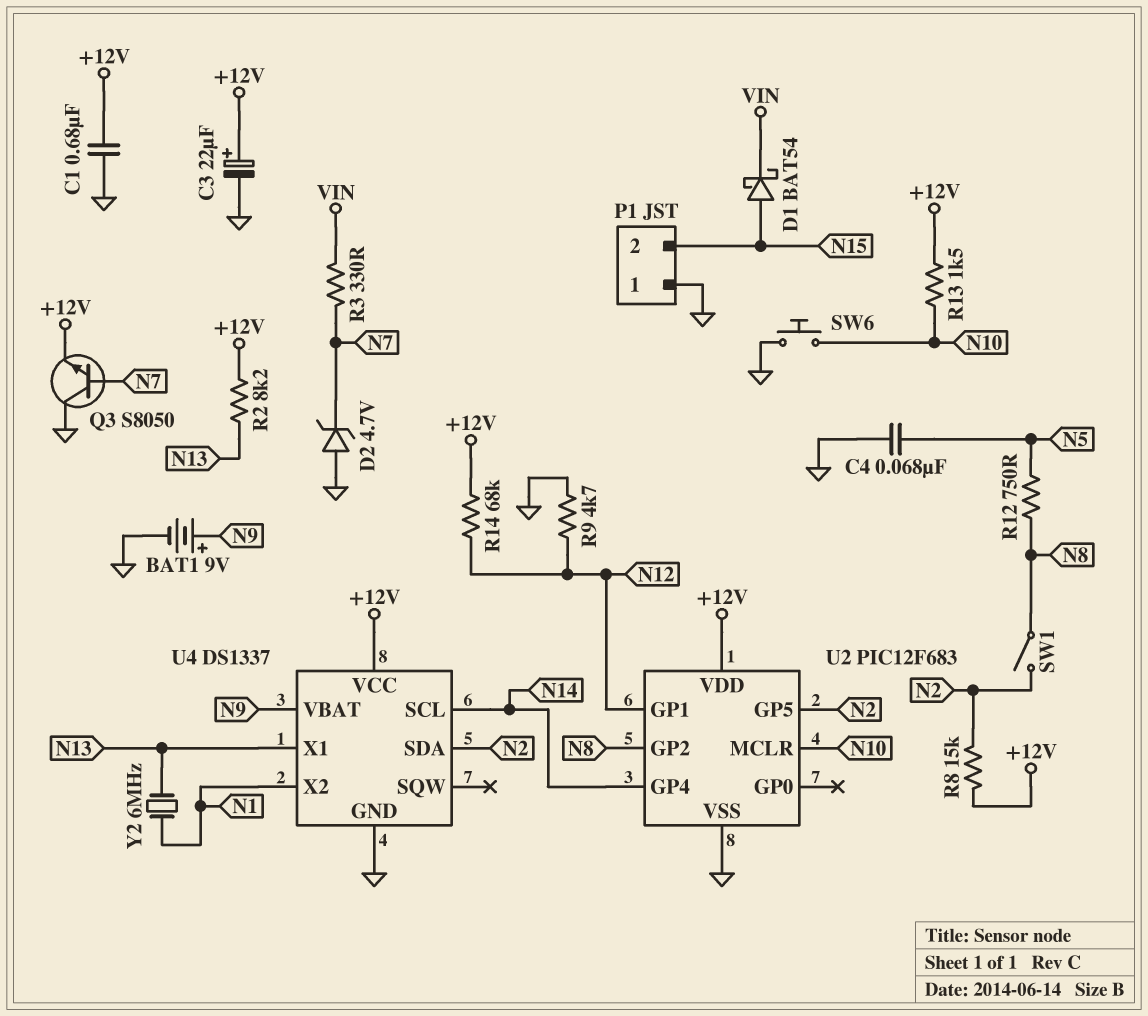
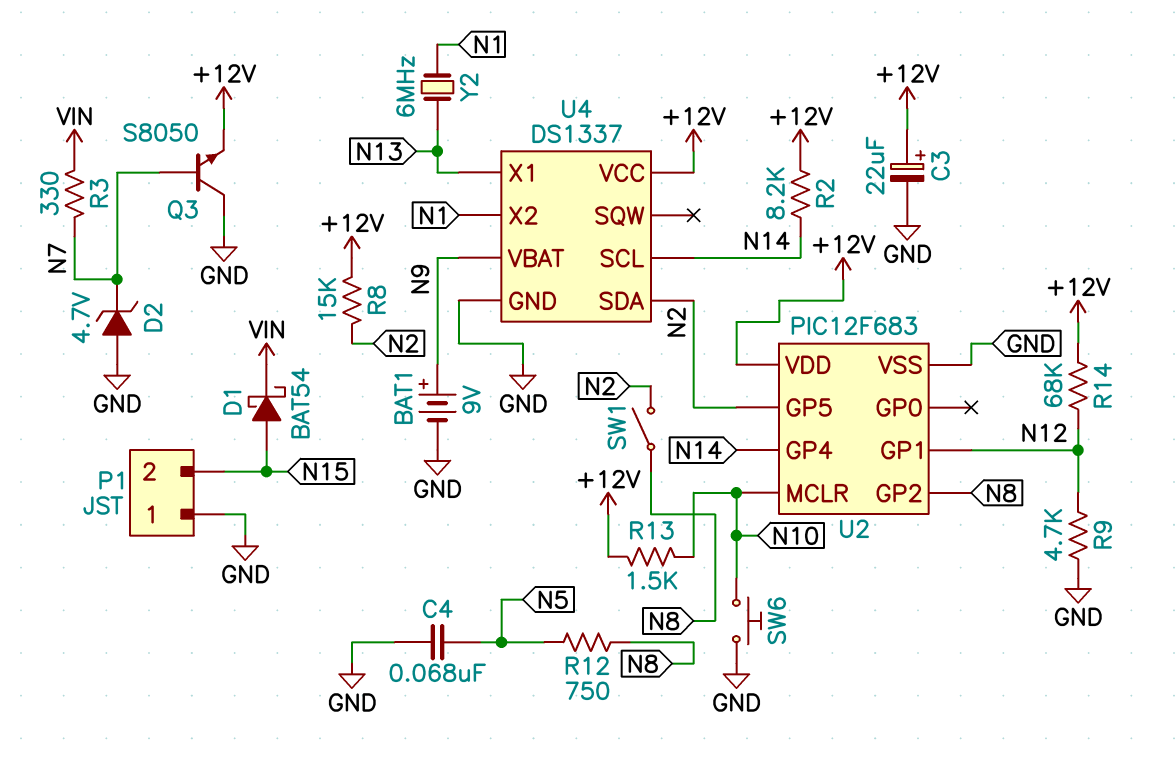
C1: 680nF (+12V, GND) -> none
R2: 8.2k (+12V, N13) -> 8.2k (+12V, N14)

